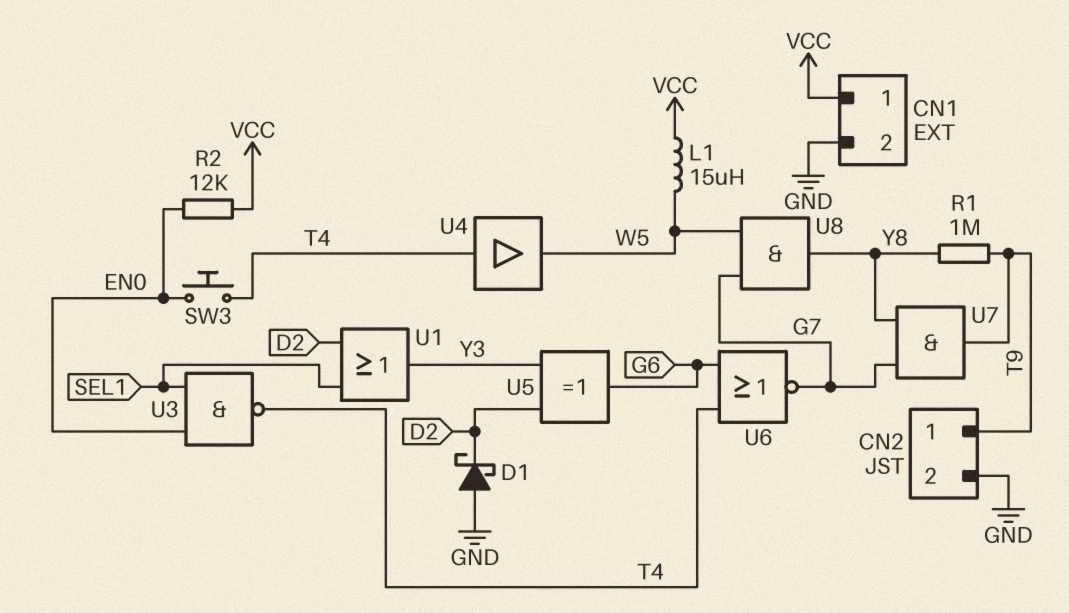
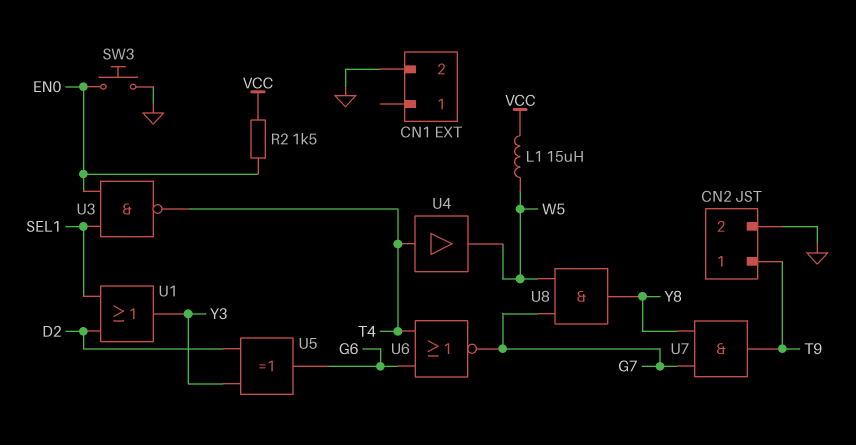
CN1 pin 1: VCC -> none
D1: schottky (A GND, K D2) -> none
R1: 1M (T9, Y8) -> none
R2: 12k (EN0, VCC) -> 1.5k (EN0, VCC)
SW3: button (EN0, T4) -> button (EN0, GND)

